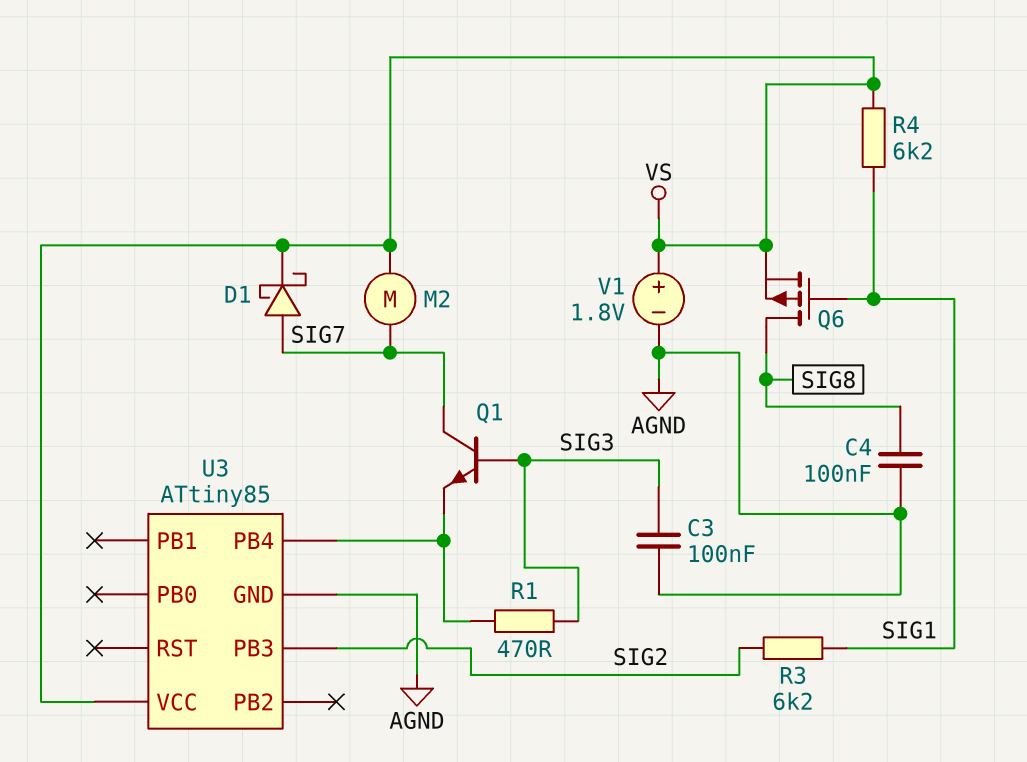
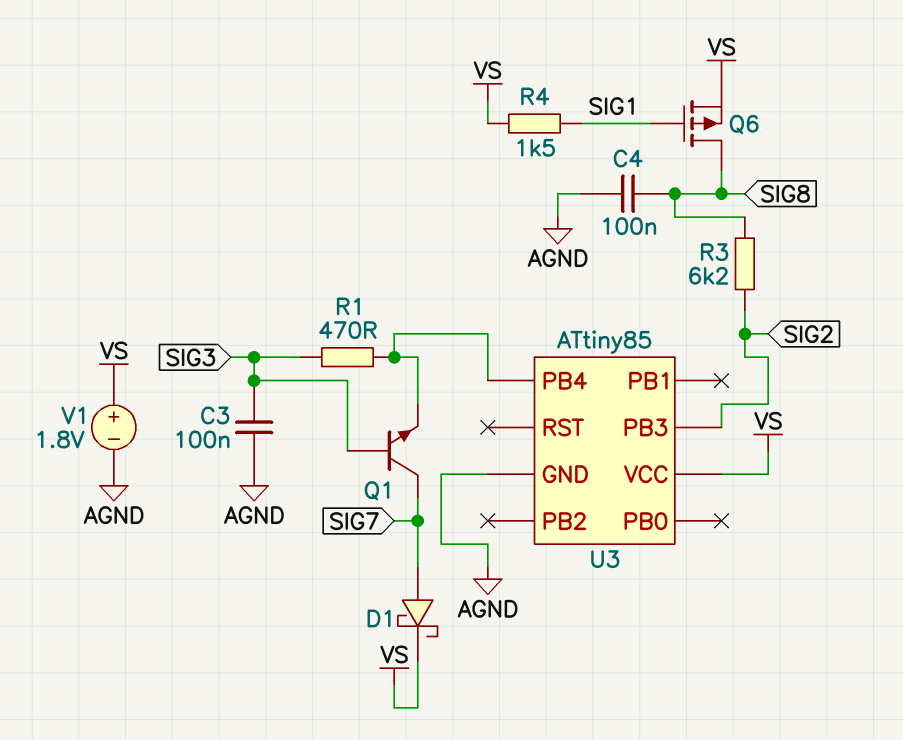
M2: motor (SIG7, VS) -> none
R3: 6.2k (SIG1, SIG2) -> 6.2k (SIG2, SIG8)
R4: 6.2k (SIG1, VS) -> 1.5k (SIG1, VS)

